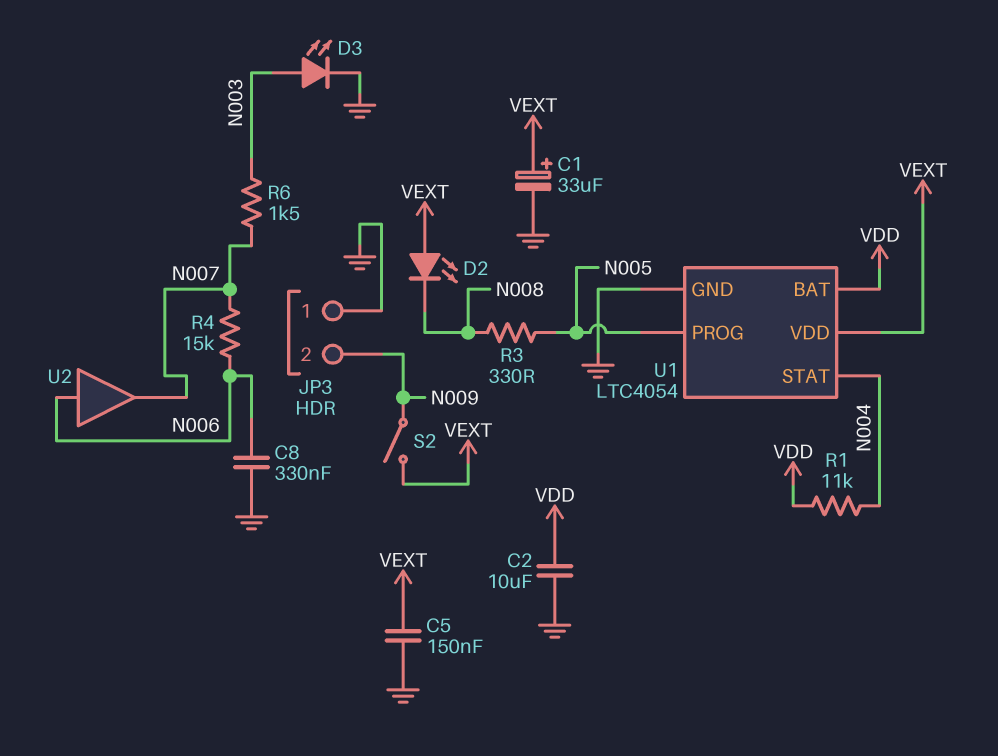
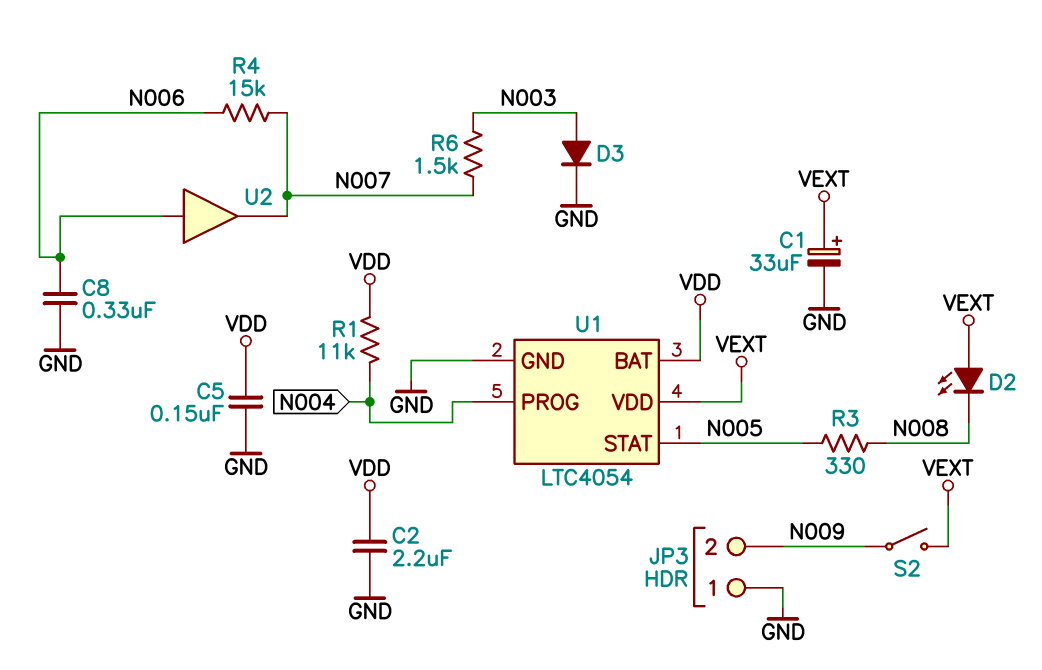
C2: 10uF (GND, VDD) -> 2.2uF (GND, VDD)
C5: 150nF (GND, VEXT) -> 150nF (GND, VDD)
D3: LED (A N003, K GND) -> diode (A N003, K GND)
U1 pin PROG: N005 -> N004
U1 pin STAT: N004 -> N005

